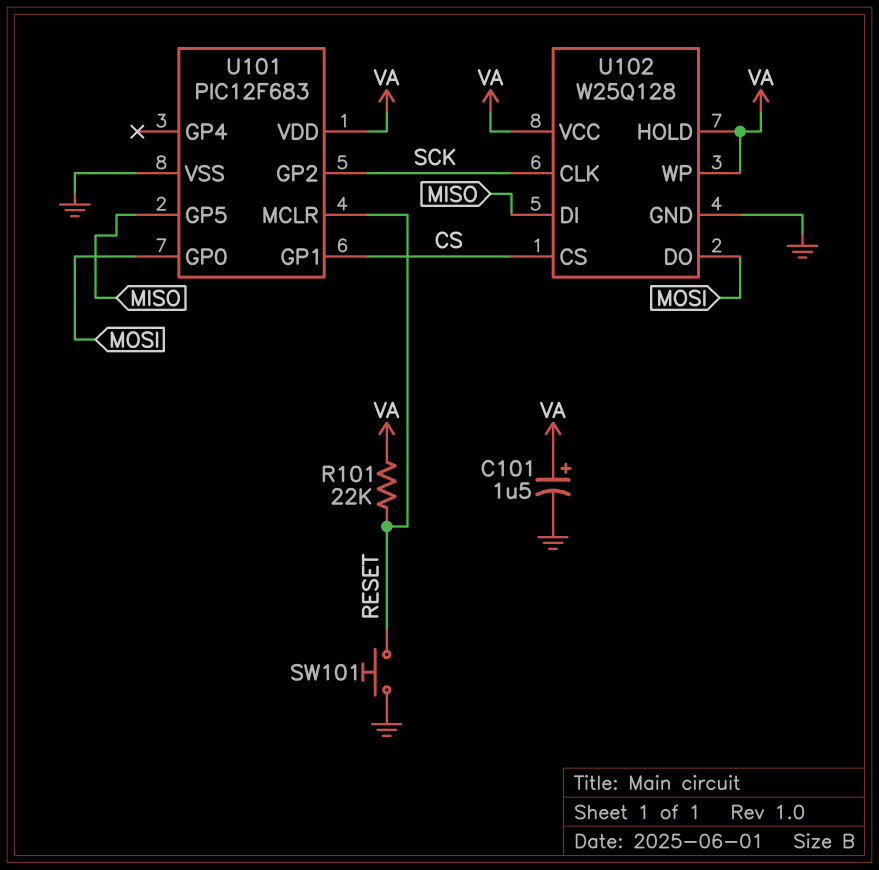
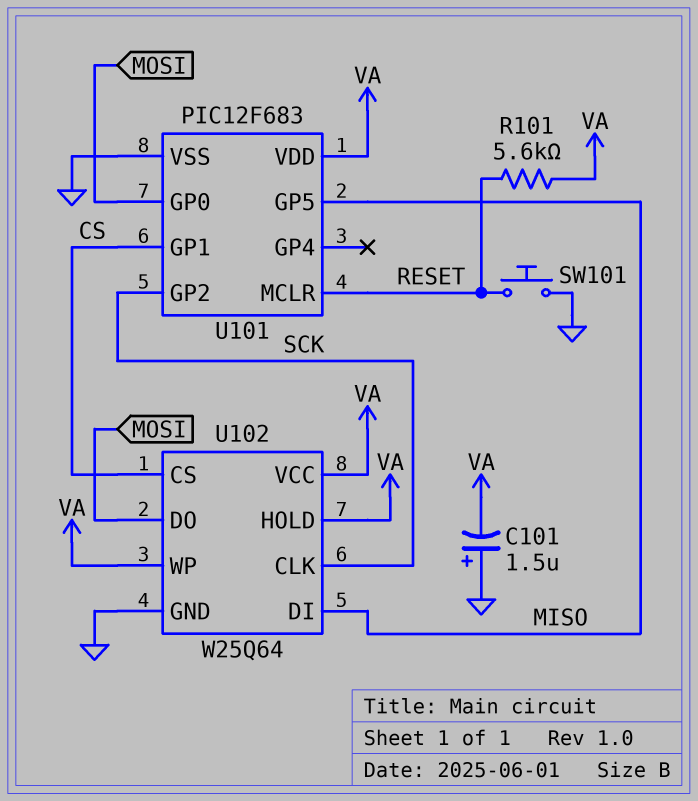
C101: 1.5uF (plus VA, minus GND) -> 1.5uF (plus GND, minus VA)
R101: 22k (RESET, VA) -> 5.6k (RESET, VA)
U102: W25Q128 -> W25Q64

